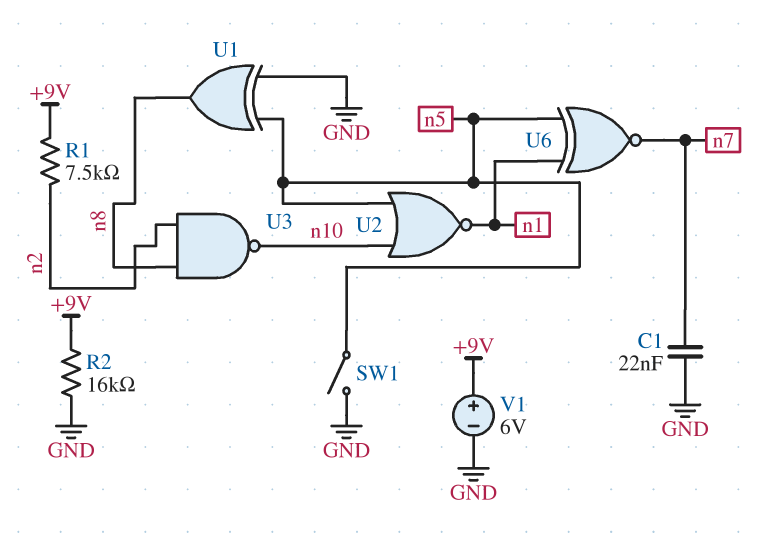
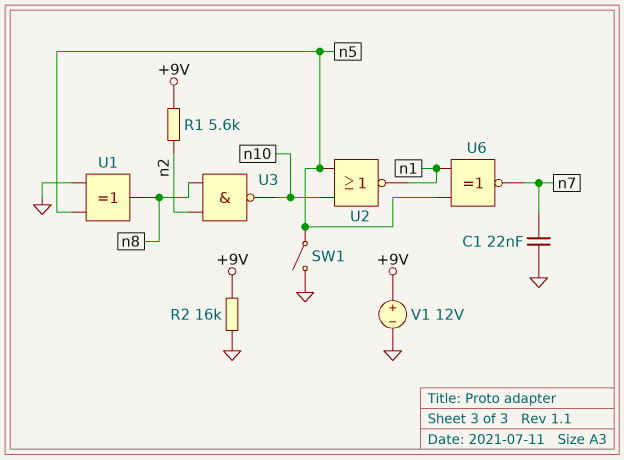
R1: 7.5k (+9V, n2) -> 5.6k (+9V, n2)
V1: 6V (plus +9V, minus GND) -> 12V (plus +9V, minus GND)

